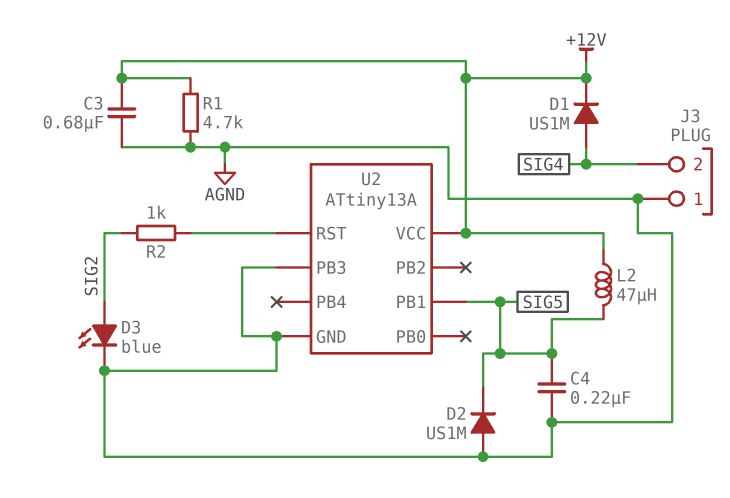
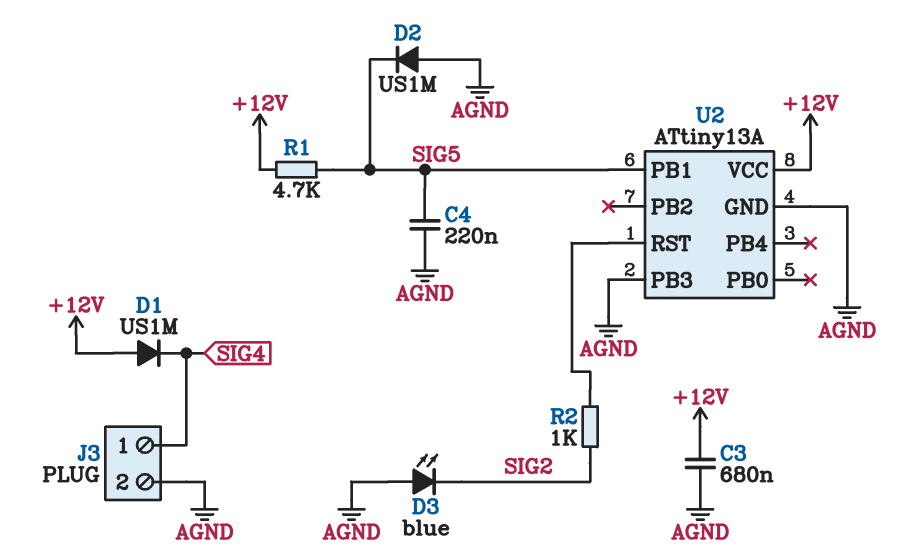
D1: diode US1M (A SIG4, K +12V) -> diode US1M (A +12V, K SIG4)
D3: LED blue (A SIG2, K AGND) -> LED blue (A AGND, K SIG2)
J3 pin 1: AGND -> SIG4
J3 pin 2: SIG4 -> AGND
L2: 47uH (+12V, SIG5) -> none
R1: 4.7k (+12V, AGND) -> 4.7k (+12V, SIG5)

